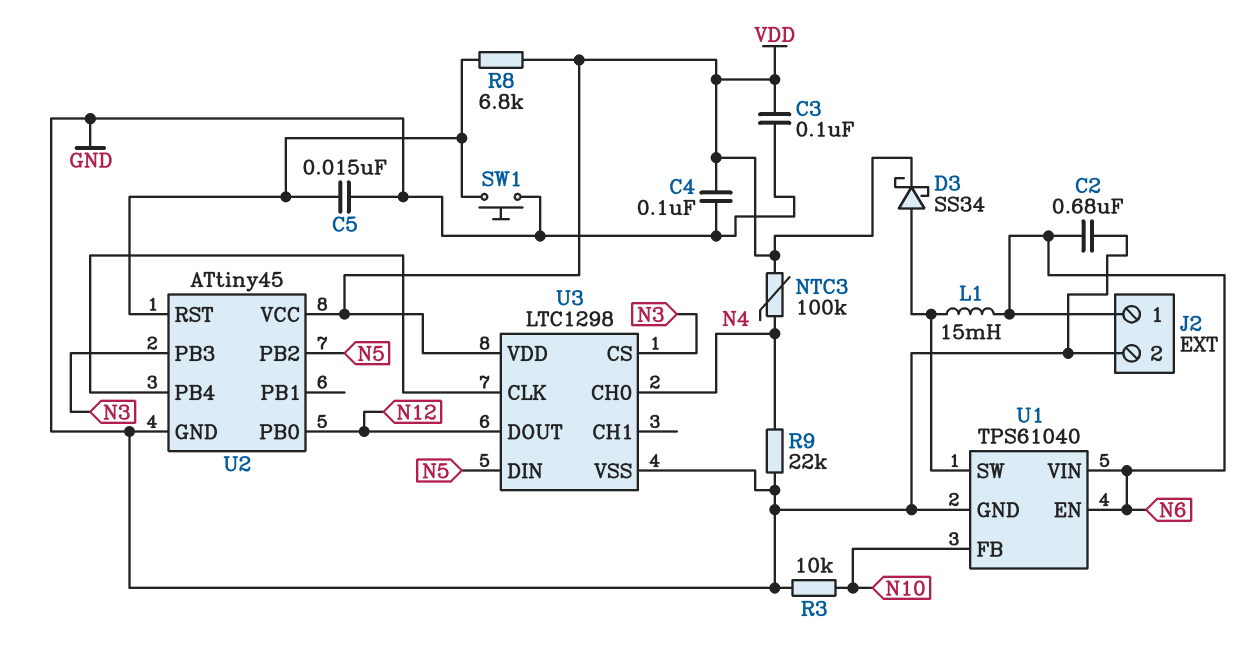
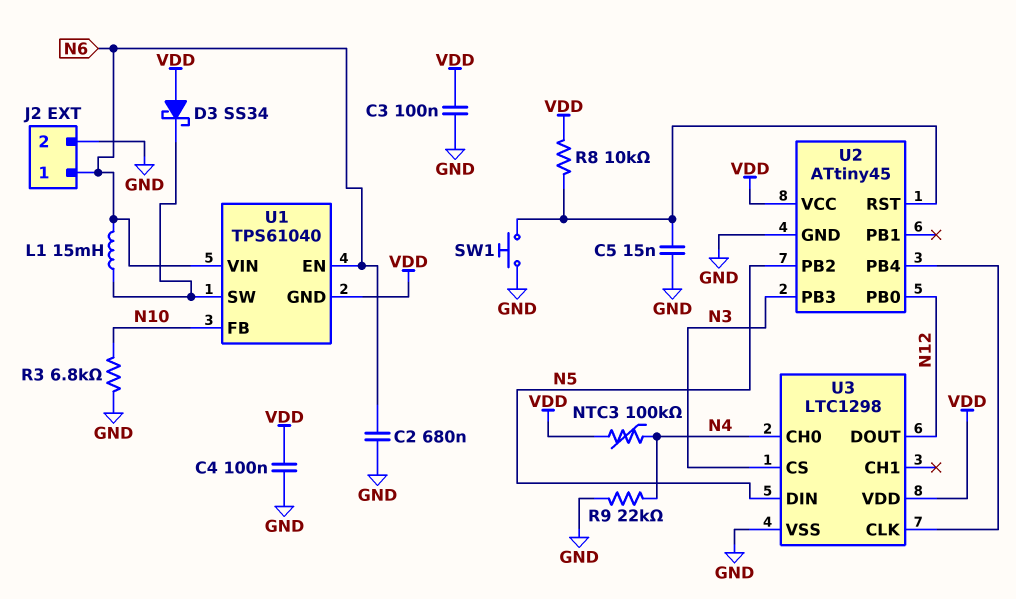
D3: schottky SS34 (A U1/SW, K VDD) -> schottky SS34 (A VDD, K U1/SW)
R3: 10k (GND, N10) -> 6.8k (GND, N10)
R8: 6.8k (U2/RST, VDD) -> 10k (U2/RST, VDD)
U1 pin GND: GND -> VDD

